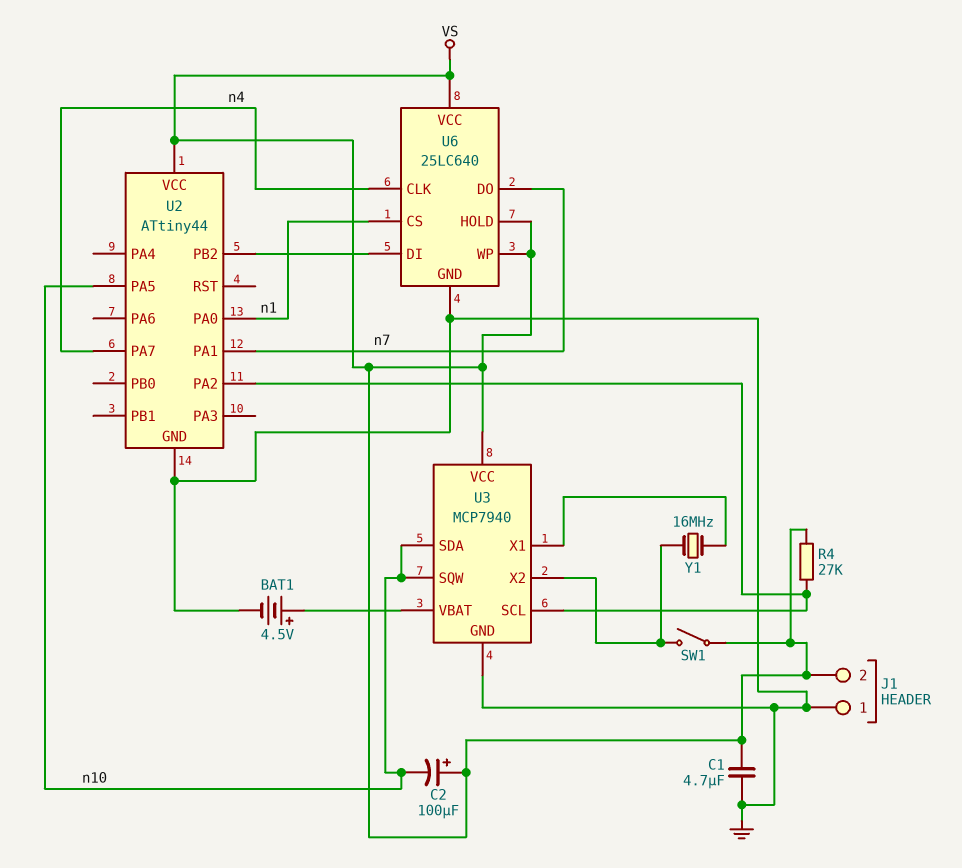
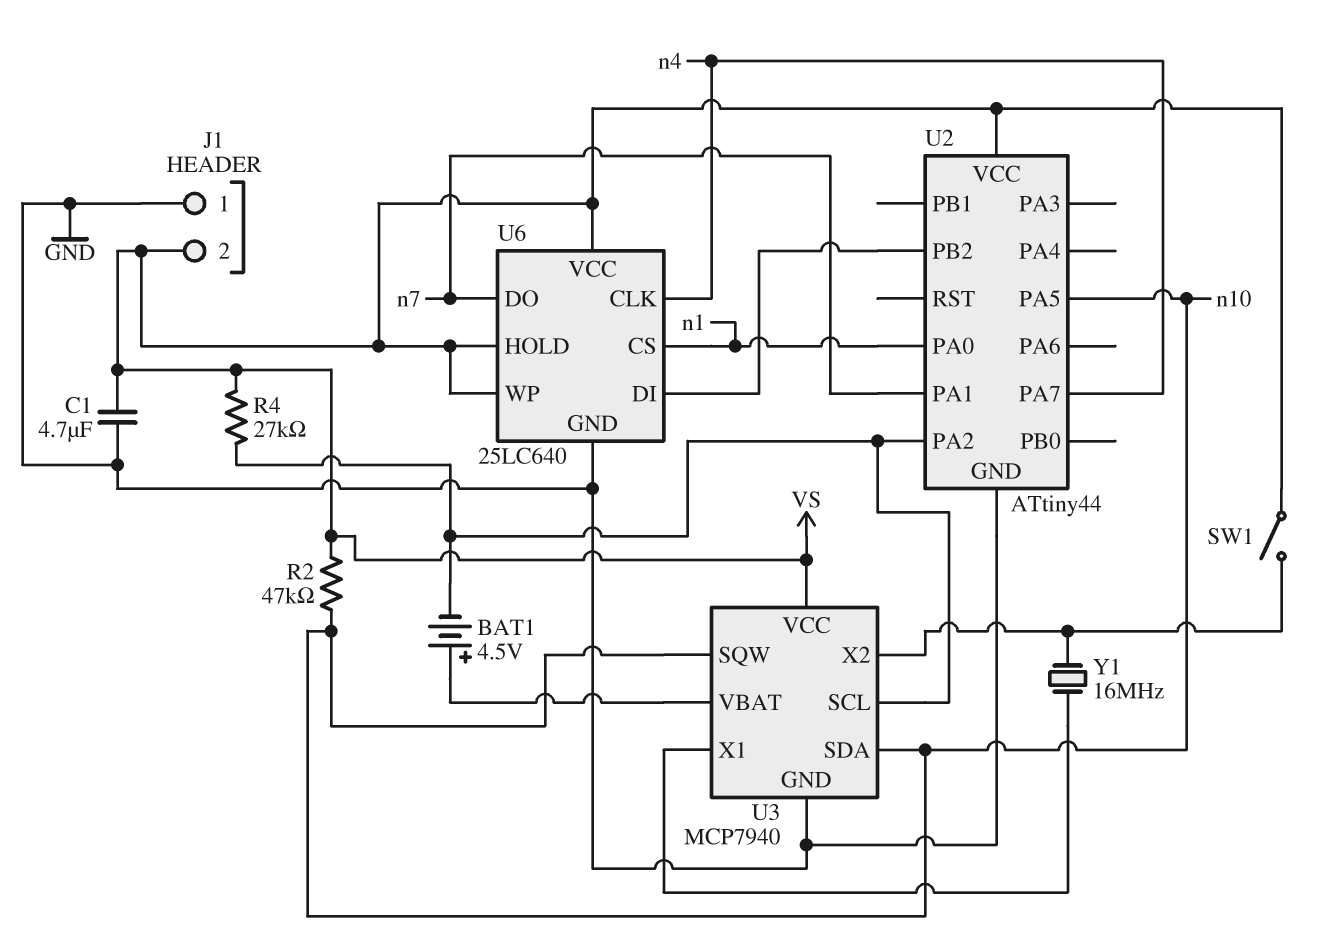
BAT1: 4.5V (plus U3/VBAT, minus GND) -> 4.5V (plus U3/VBAT, minus U2/PA2)
C2: 100uF (plus VS, minus n10) -> none
R2: none -> 47k (VS, n10)

